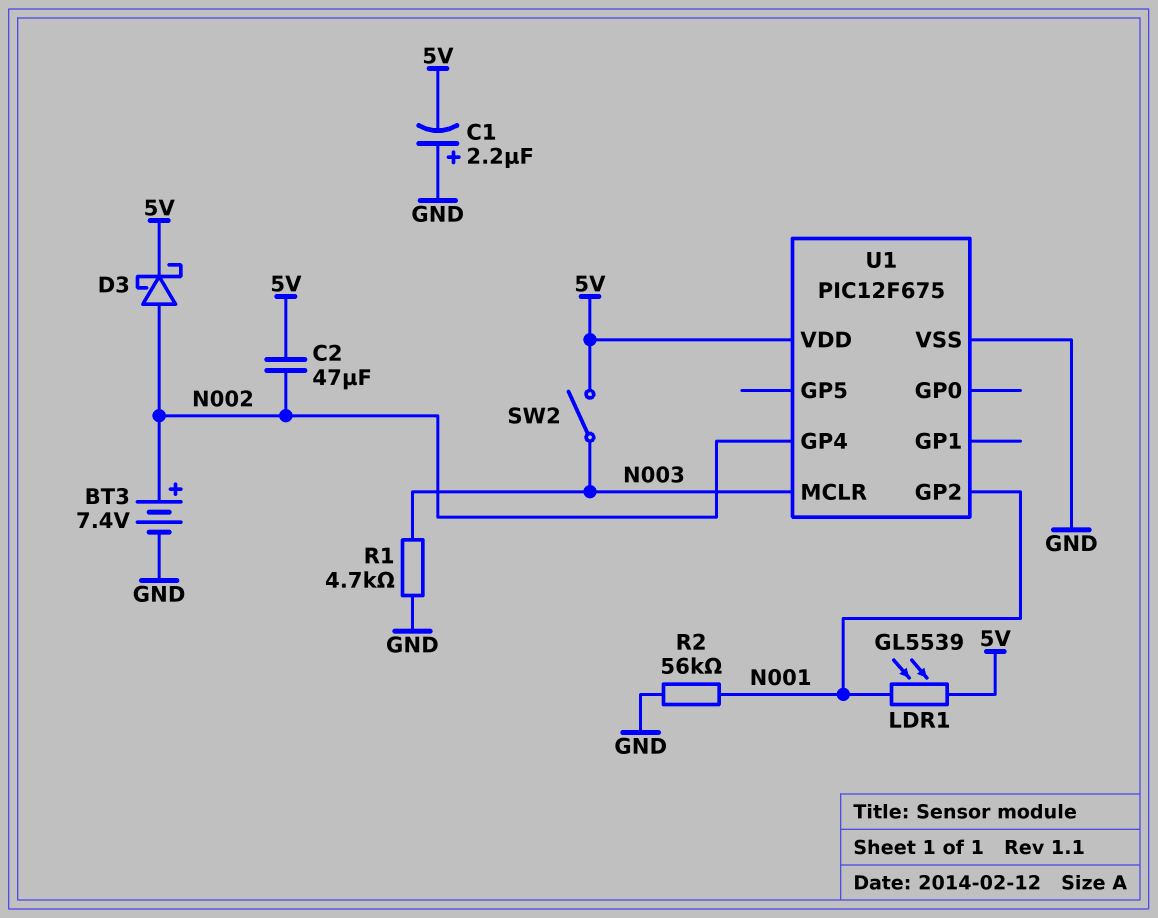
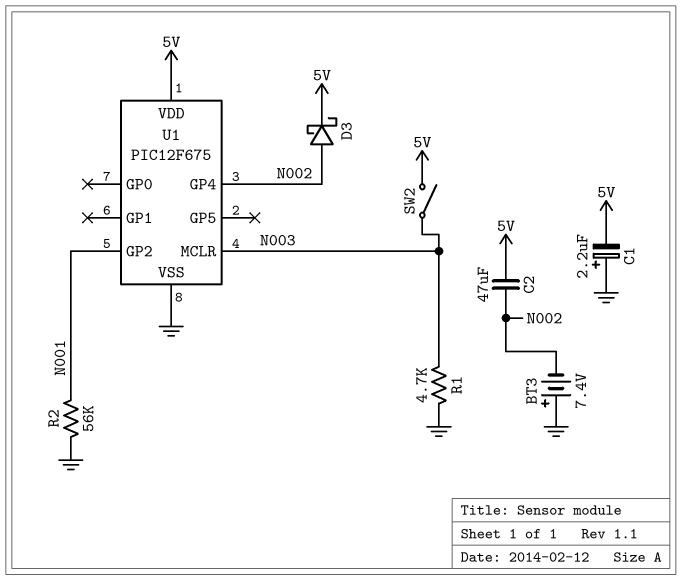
BT3: 7.4V (plus N002, minus GND) -> 7.4V (plus GND, minus N002)
LDR1: GL5539 (5V, N001) -> none

